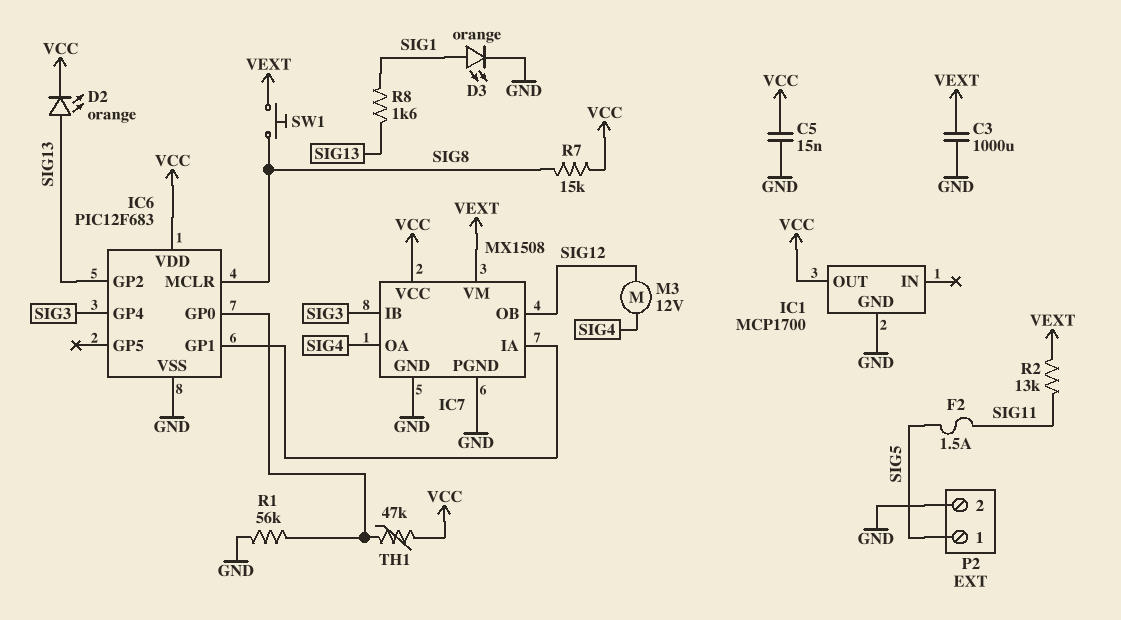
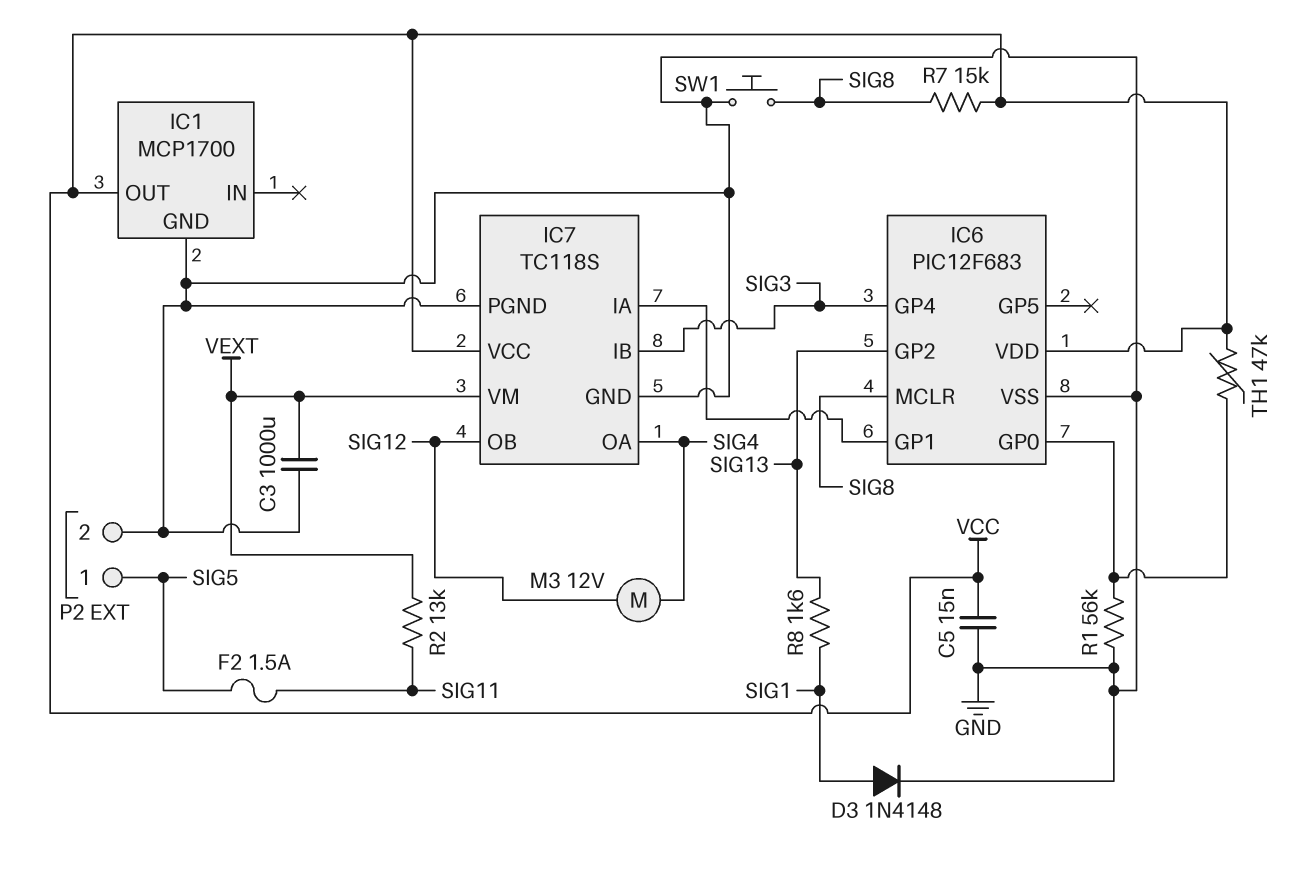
D2: LED orange (A SIG13, K VCC) -> none
D3: LED orange (A SIG1, K GND) -> diode 1N4148 (A SIG1, K GND)
IC7: MX1508 -> TC118S
SW1: button (SIG8, VEXT) -> button (GND, SIG8)

